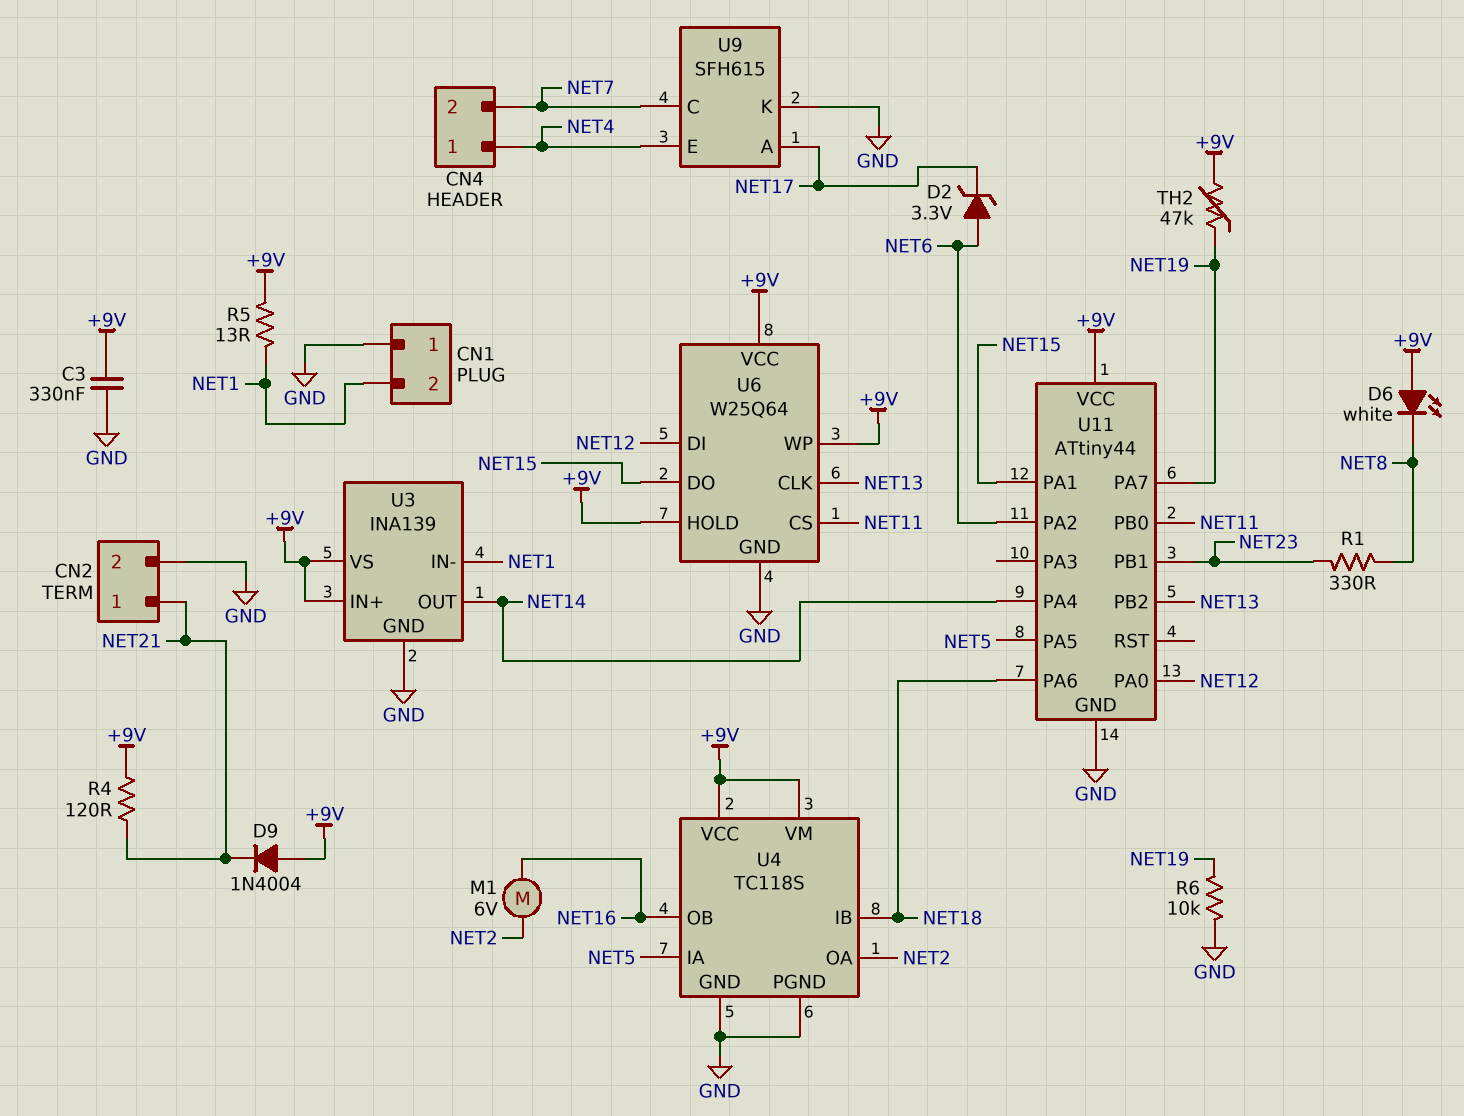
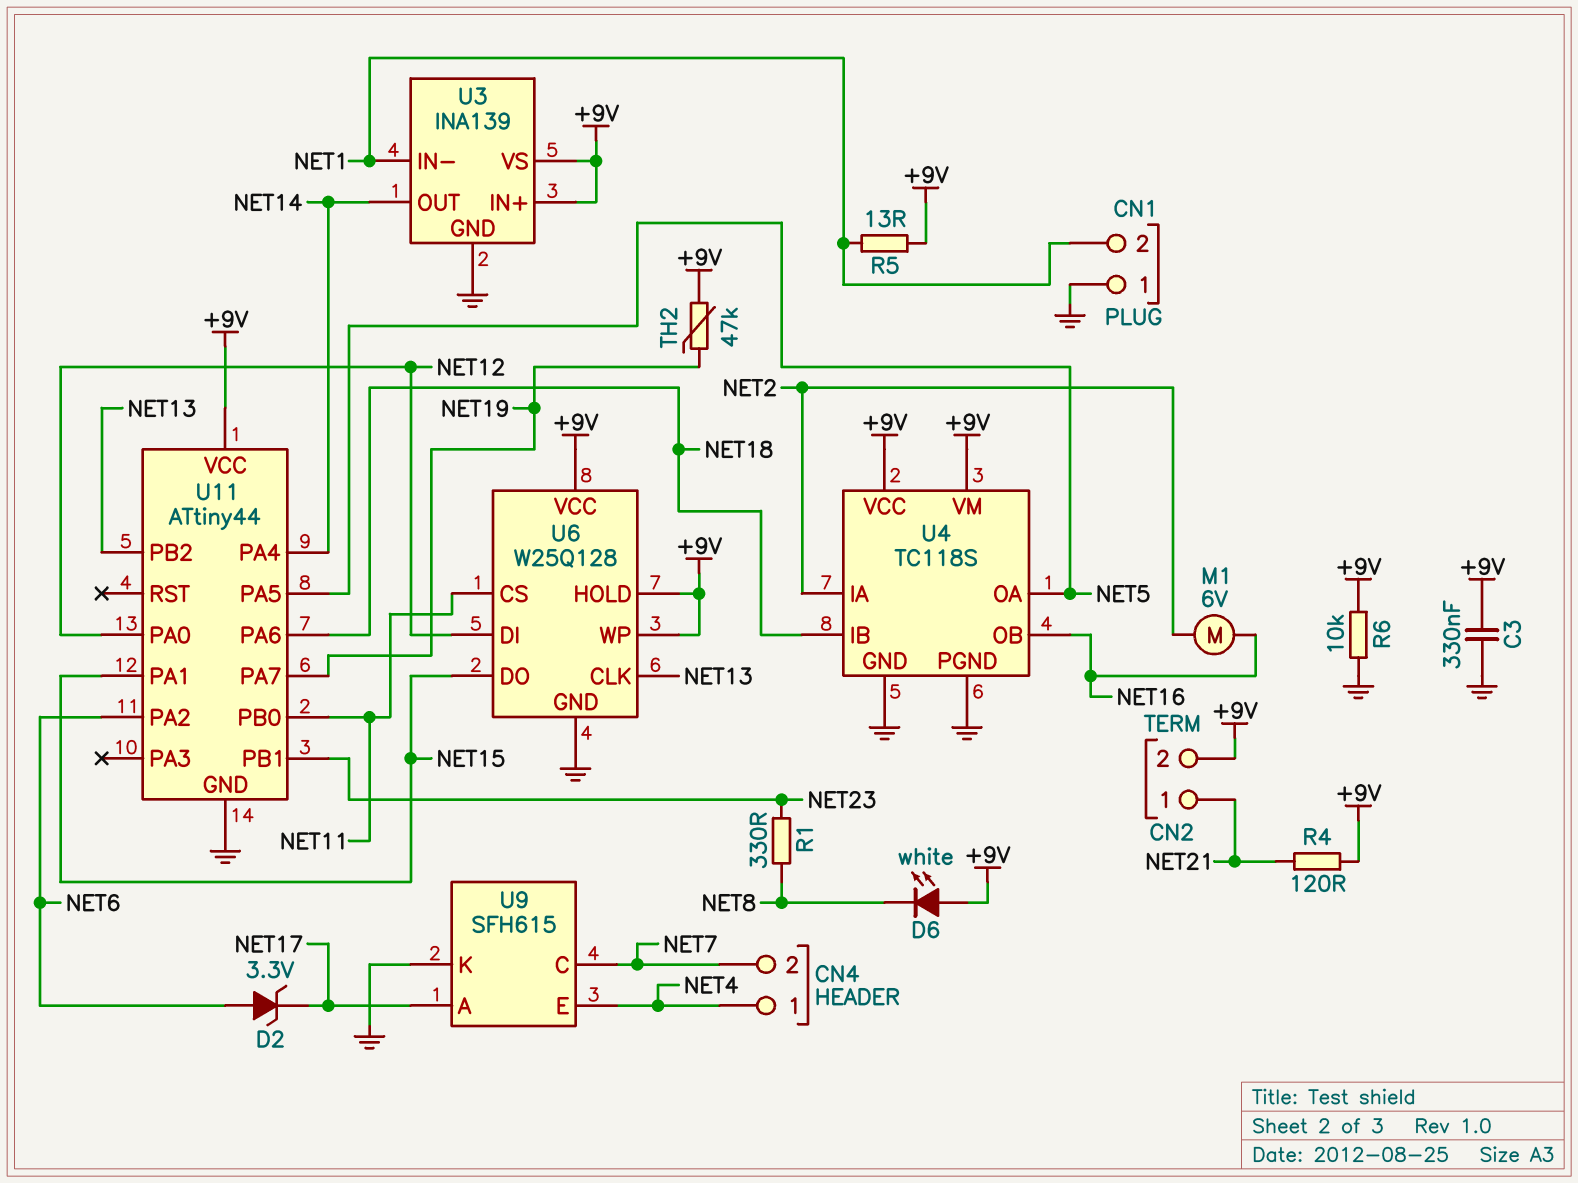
CN2 pin 2: GND -> +9V
D9: diode 1N4004 (A +9V, K NET21) -> none
R6: 10k (GND, NET19) -> 10k (+9V, GND)
U4 pin IA: NET5 -> NET2
U4 pin OA: NET2 -> NET5
U6: W25Q64 -> W25Q128

